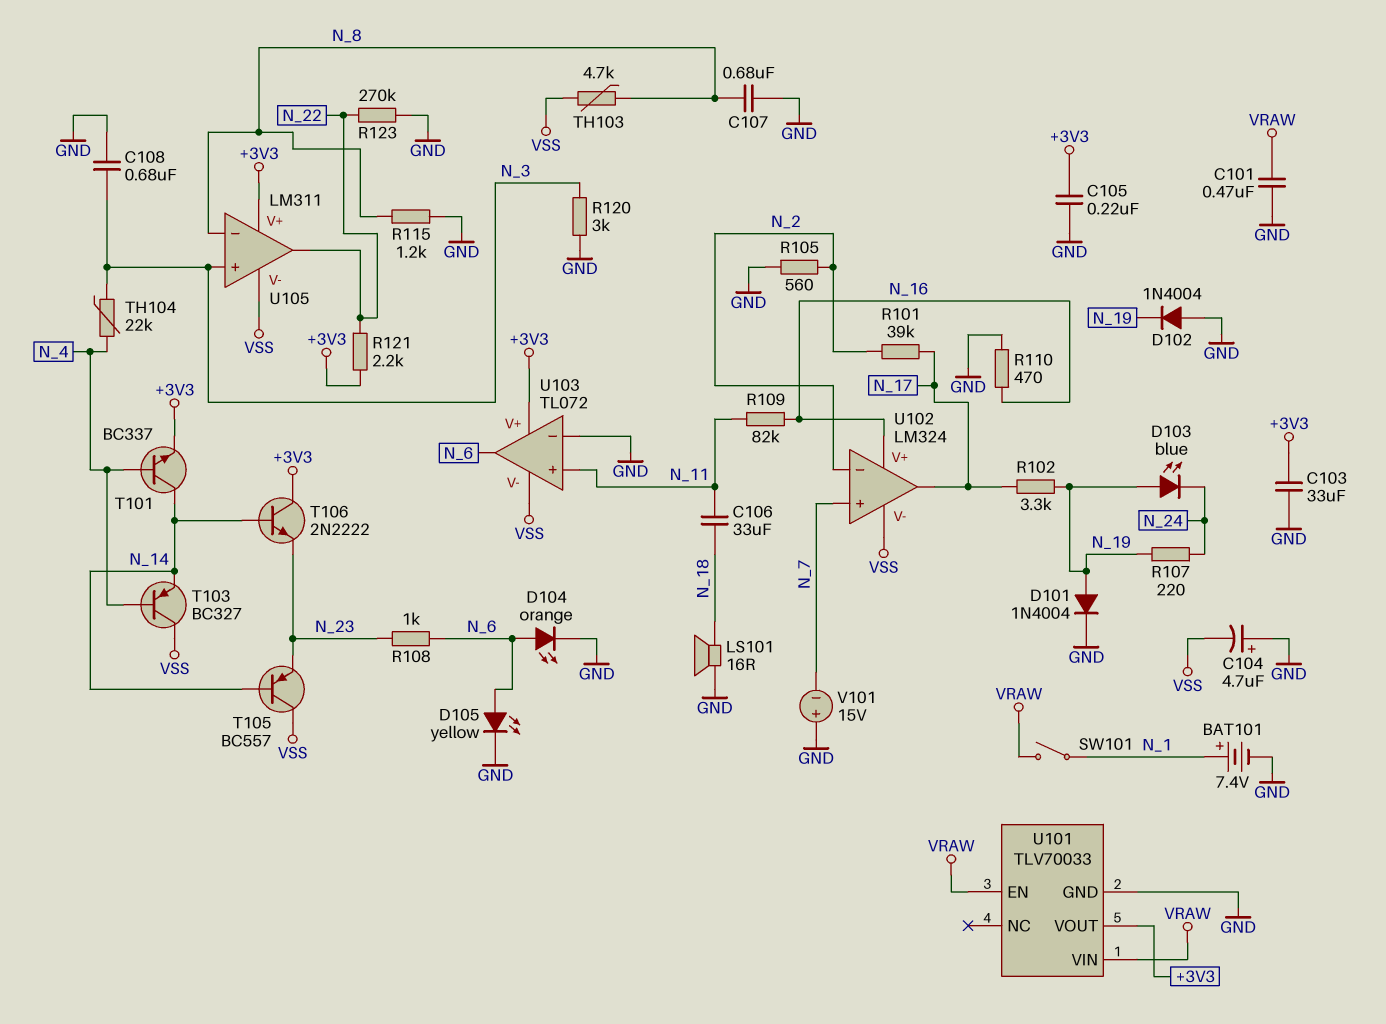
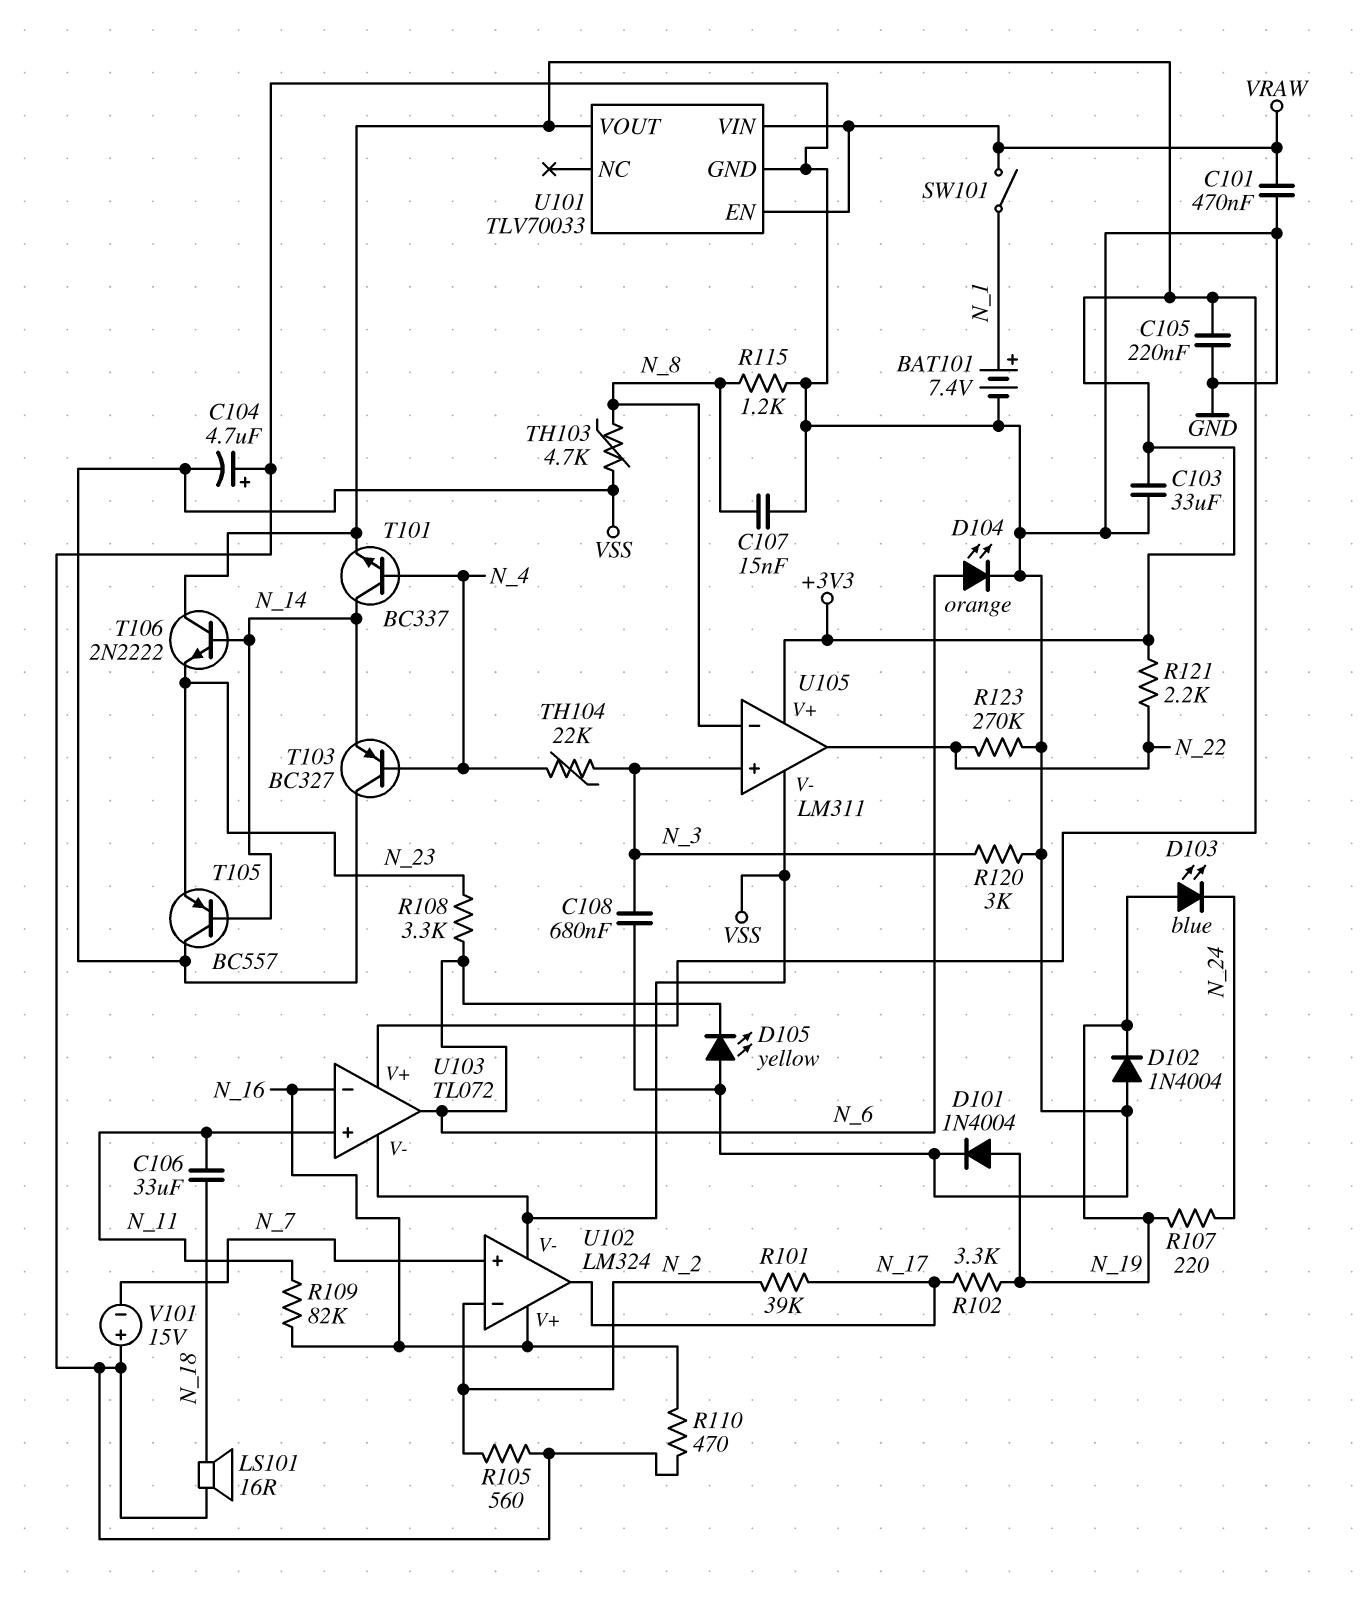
C107: 680nF (GND, N_8) -> 15nF (GND, N_8)
D105: LED yellow (A N_6, K GND) -> LED yellow (A GND, K N_6)
R108: 1k (N_6, N_23) -> 3.3k (N_6, N_23)
U103 pin in-: GND -> N_16

